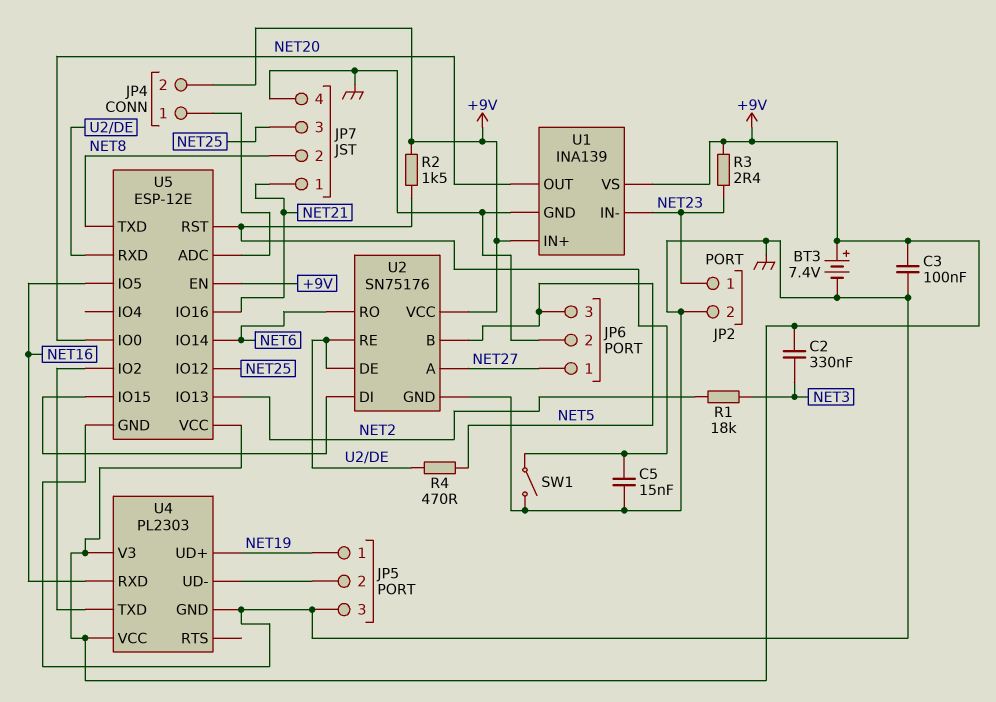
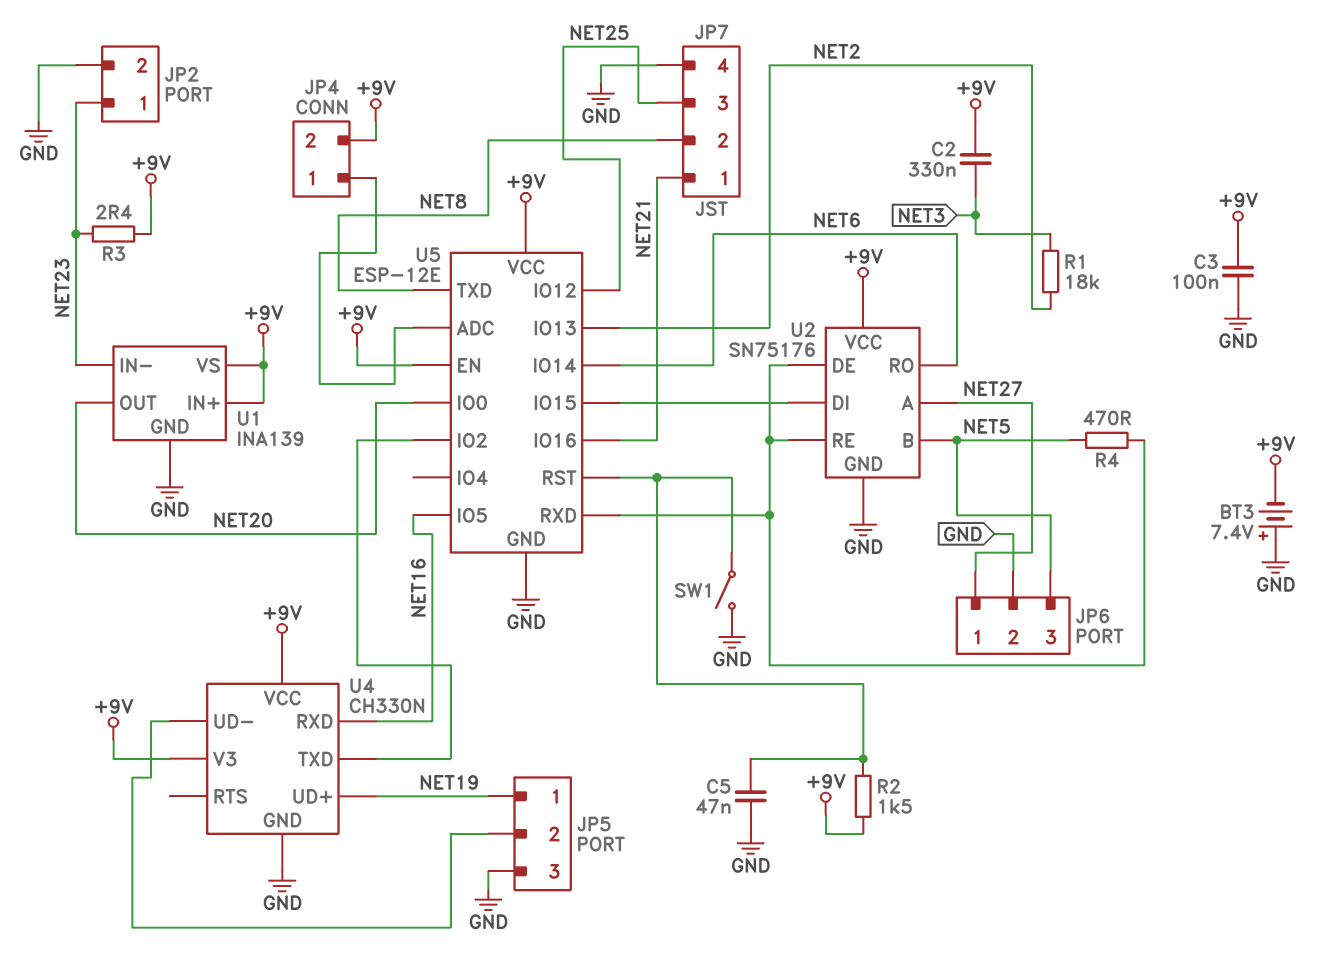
BT3: 7.4V (plus +9V, minus GND) -> 7.4V (plus GND, minus +9V)
C5: 15nF (GND, U5/RST) -> 47nF (GND, U5/RST)
U4: PL2303 -> CH330N

